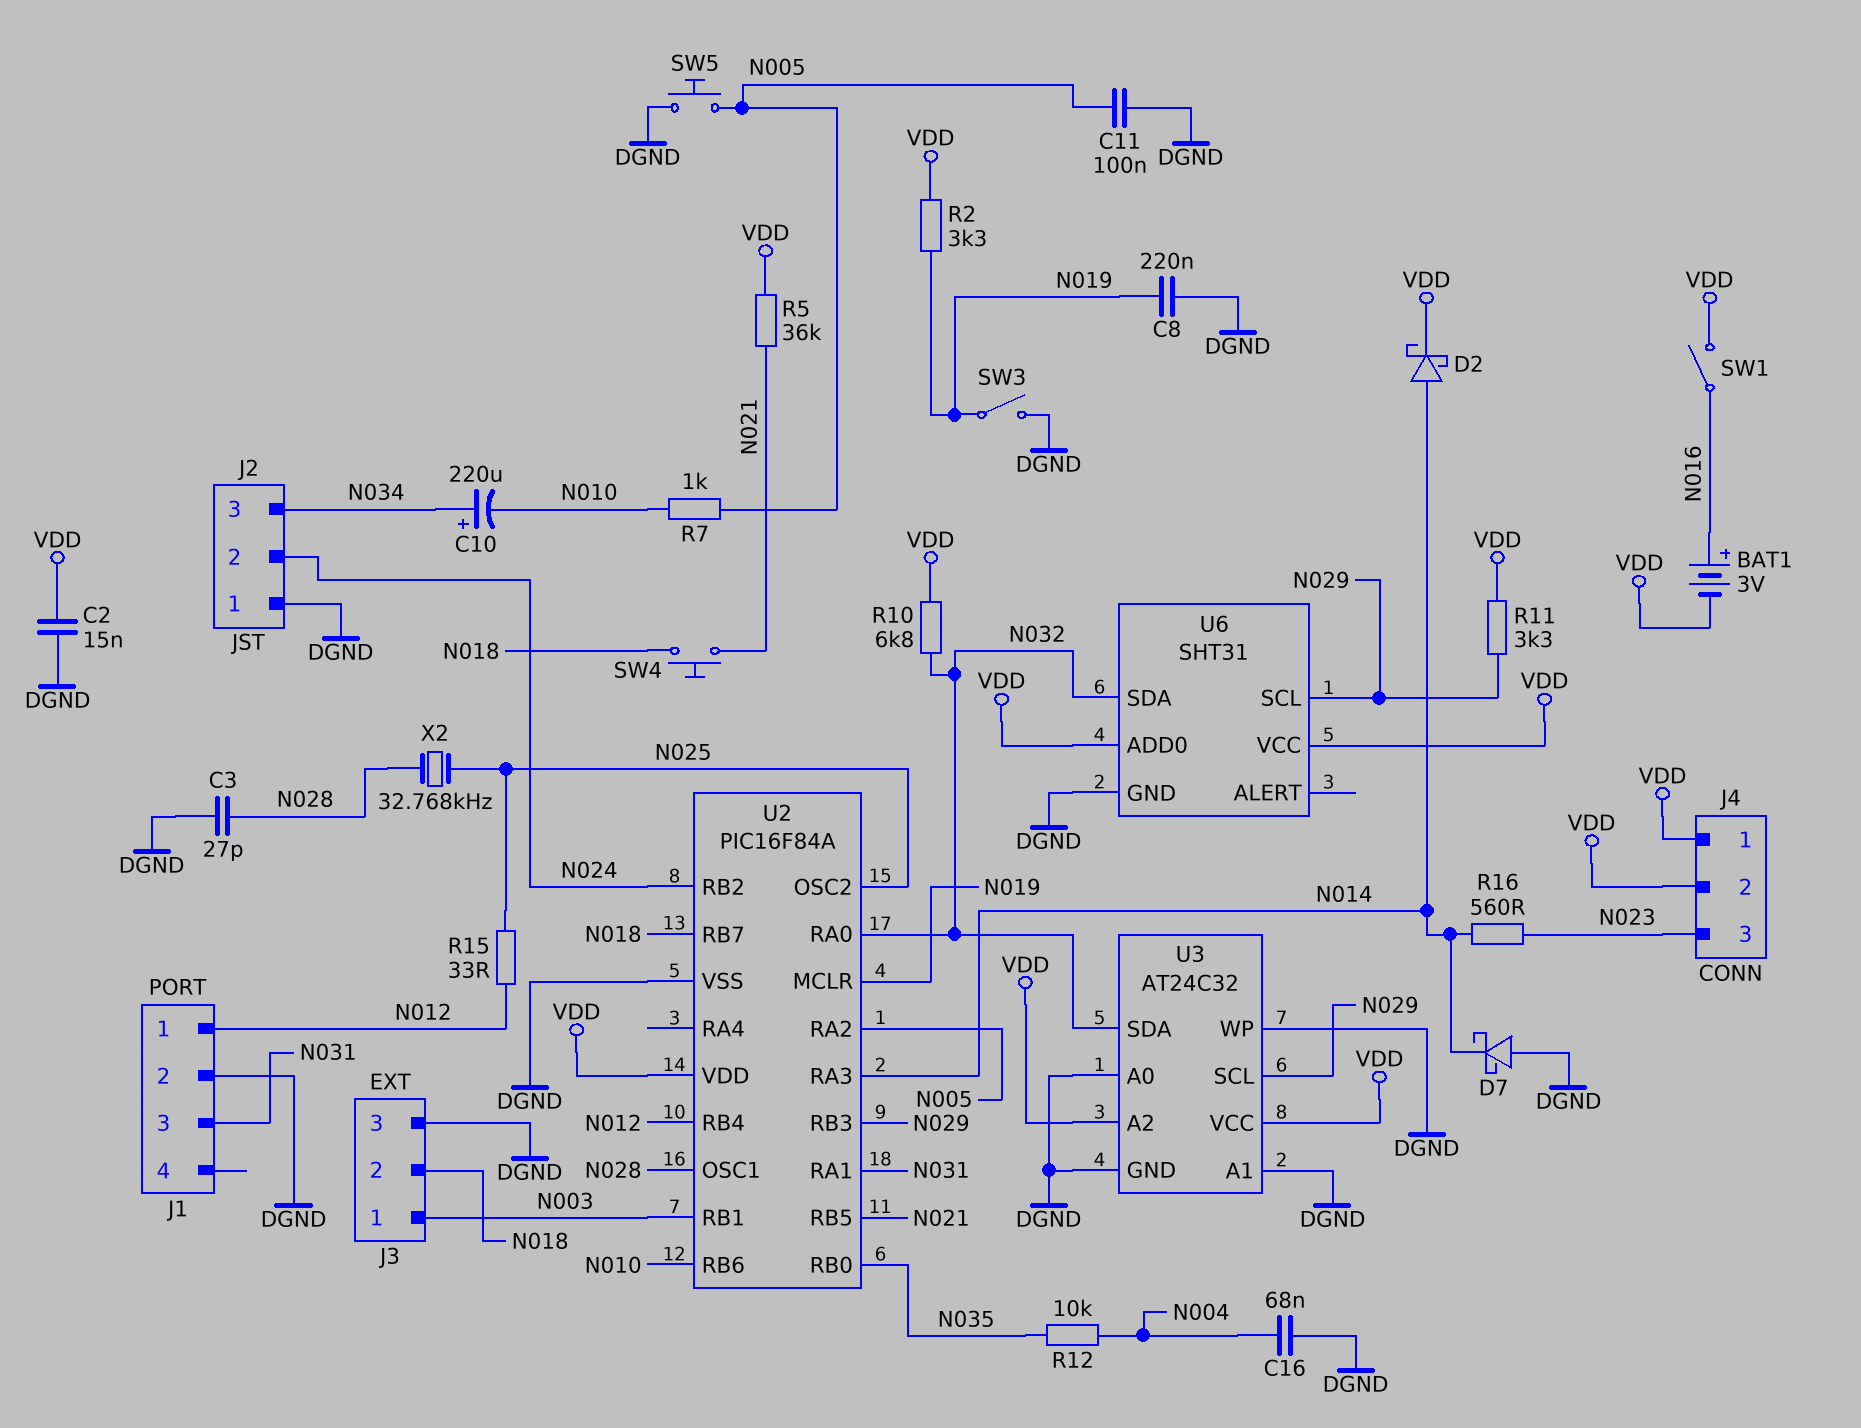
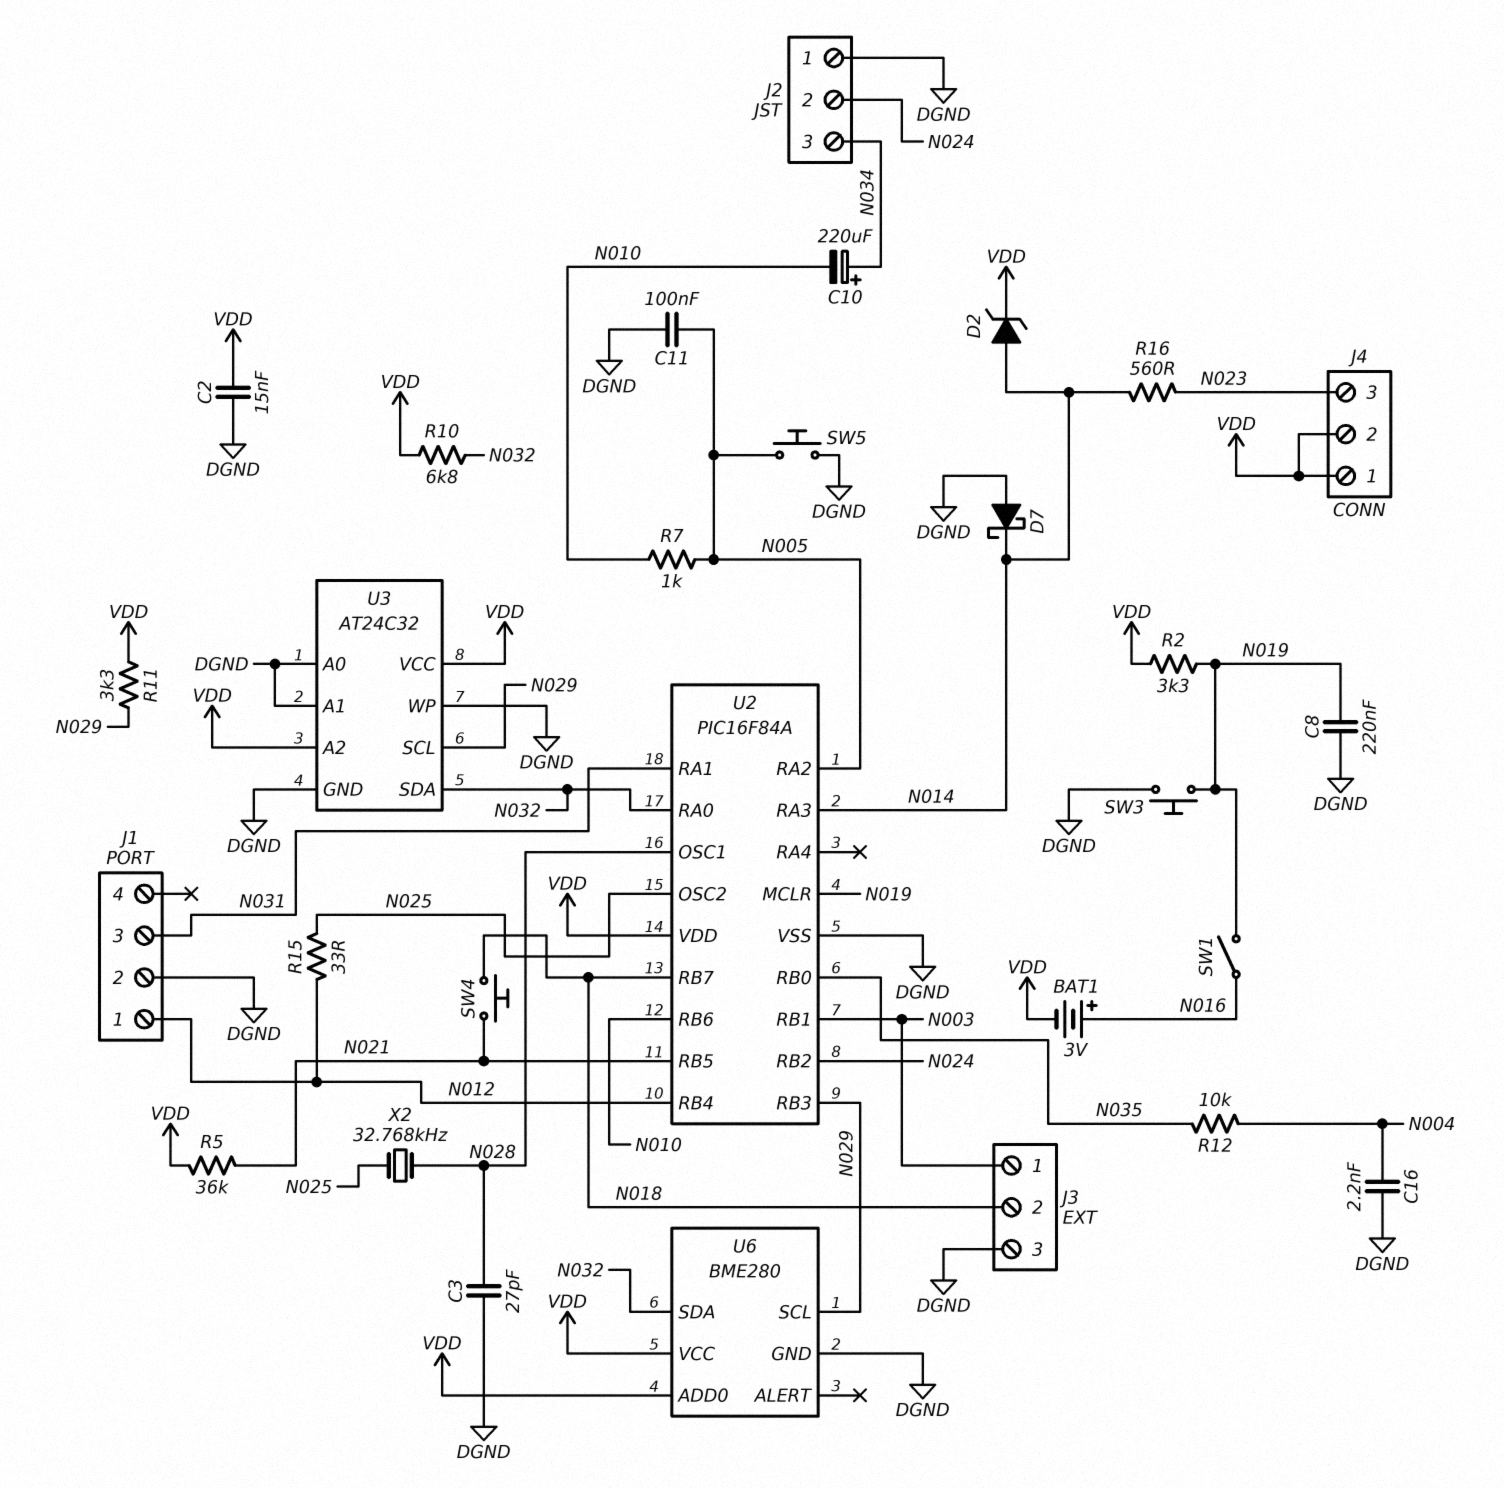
C16: 68nF (DGND, N004) -> 2.2nF (DGND, N004)
D2: schottky (A N014, K VDD) -> zener (A N014, K VDD)
SW1: switch (N016, VDD) -> switch (N016, N019)
SW3: switch (DGND, N019) -> button (DGND, N019)
U6: SHT31 -> BME280

